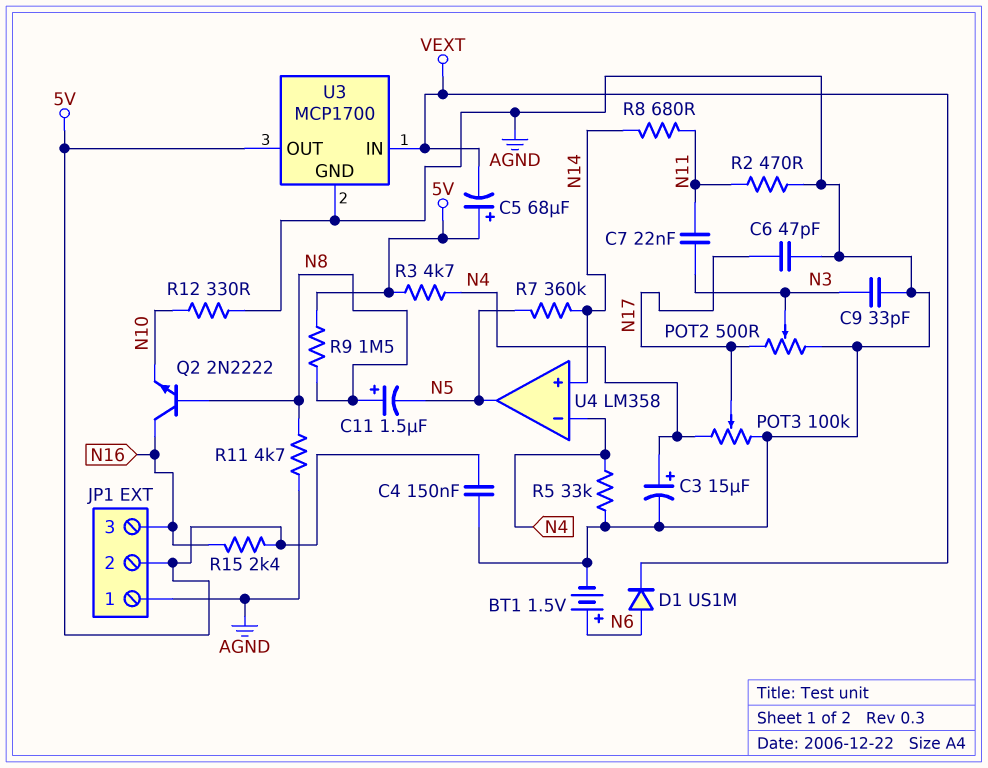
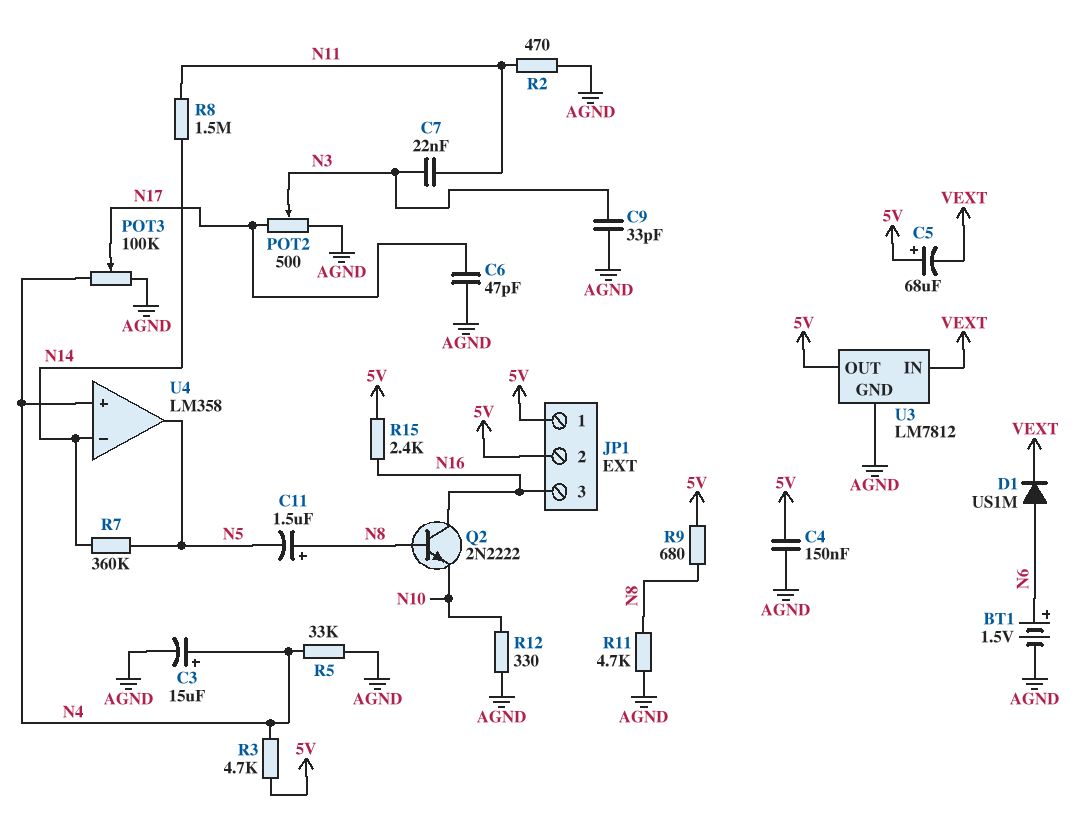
JP1 pin 1: AGND -> 5V
R8: 680 (N11, N14) -> 1.5M (N11, N14)
R9: 1.5M (5V, N8) -> 680 (5V, N8)
U3: MCP1700 -> LM7812
U4 pin in+: N14 -> N4
U4 pin in-: N4 -> N14

